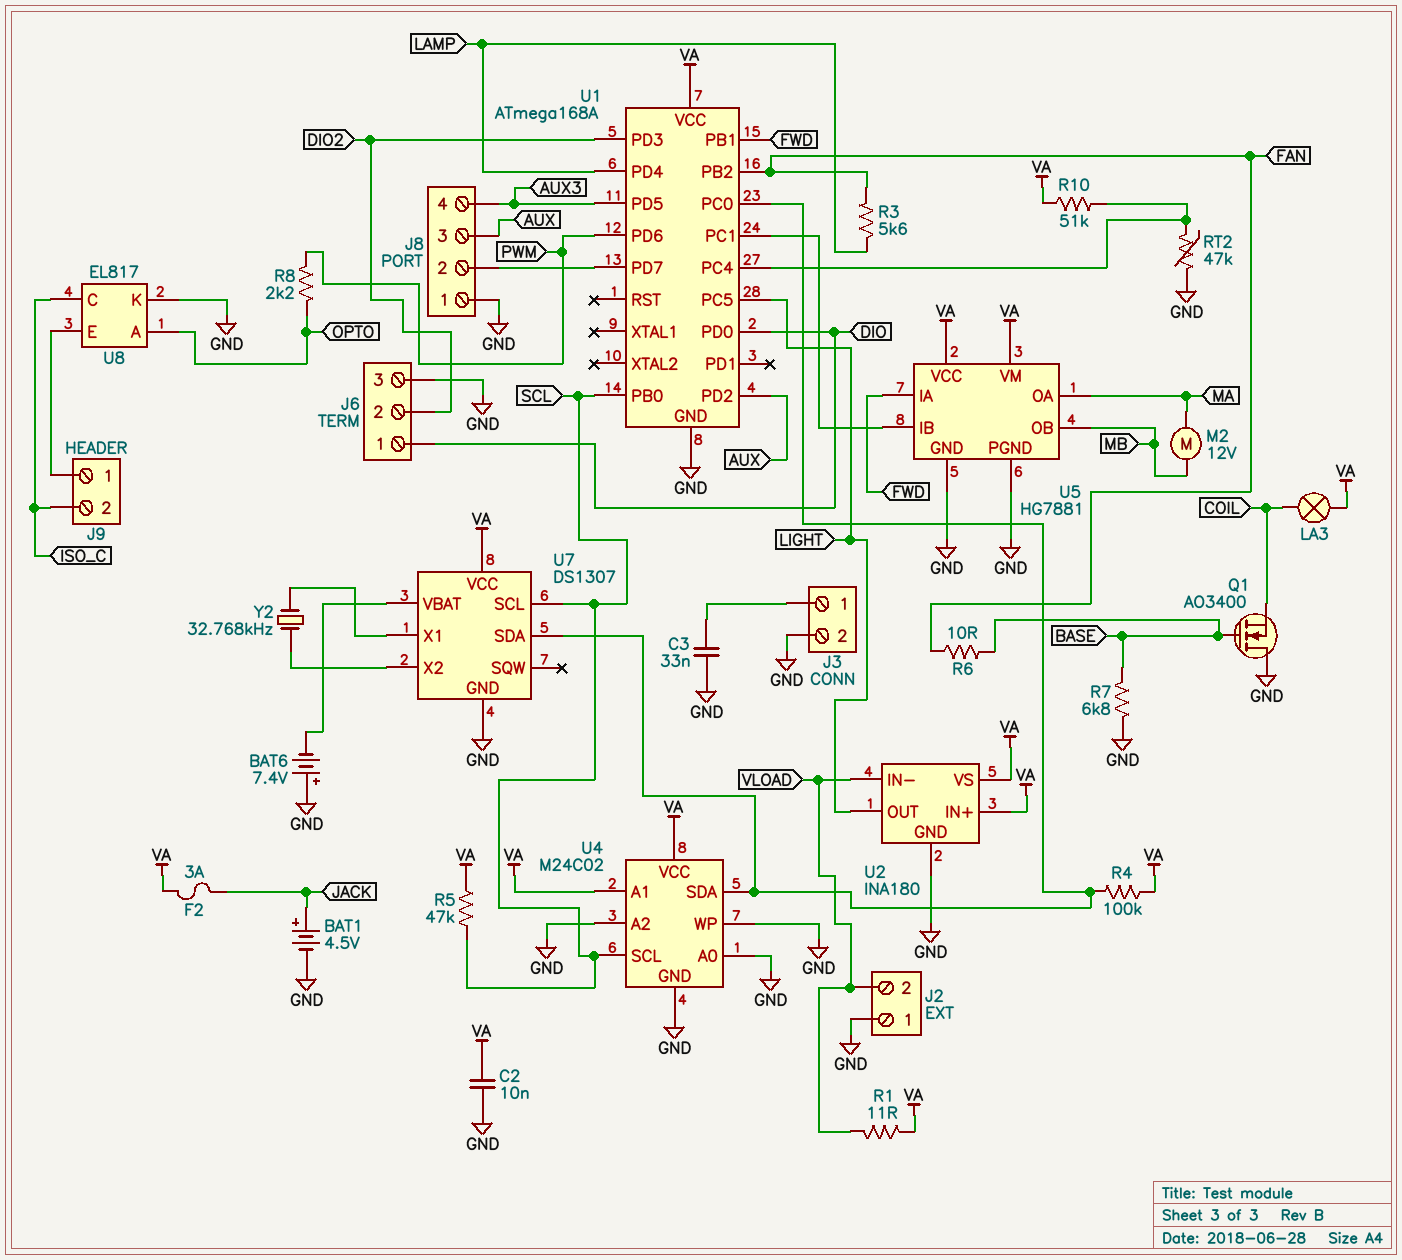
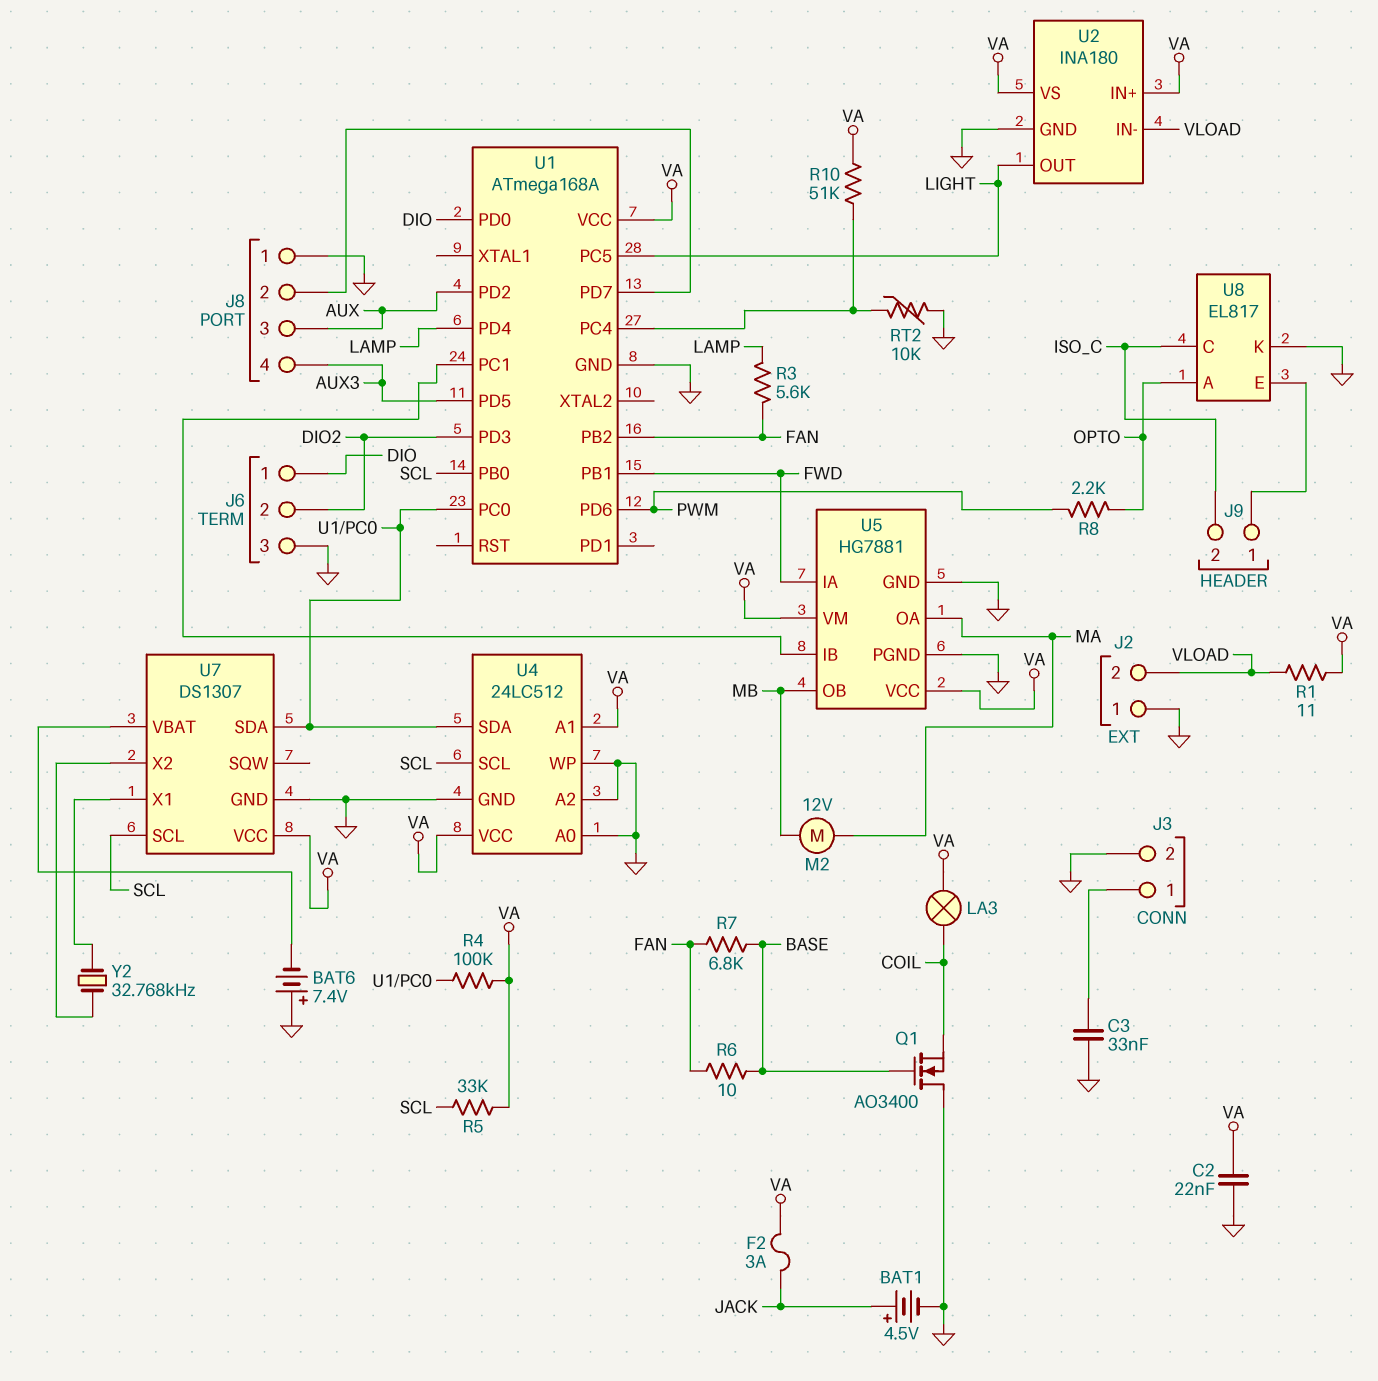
C2: 10nF (GND, VA) -> 22nF (GND, VA)
R5: 47k (SCL, VA) -> 33k (SCL, VA)
R7: 6.8k (BASE, GND) -> 6.8k (BASE, FAN)
RT2: 47k (GND, U1/PC4) -> 10k (GND, U1/PC4)
U4: M24C02 -> 24LC512

